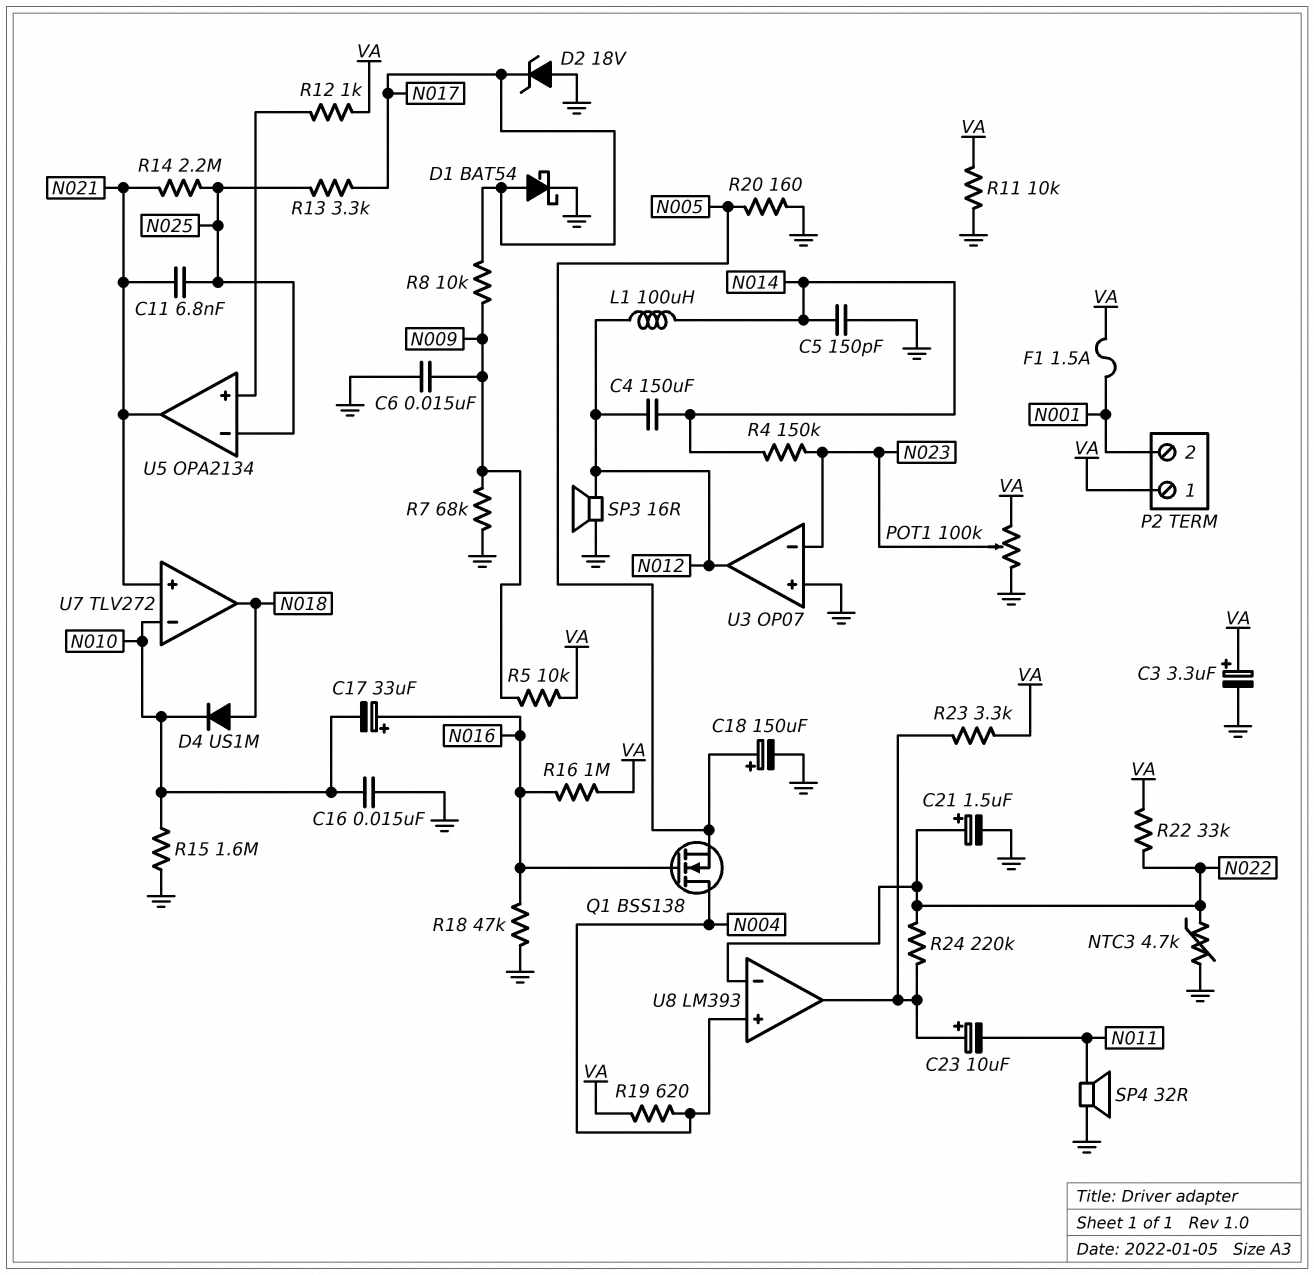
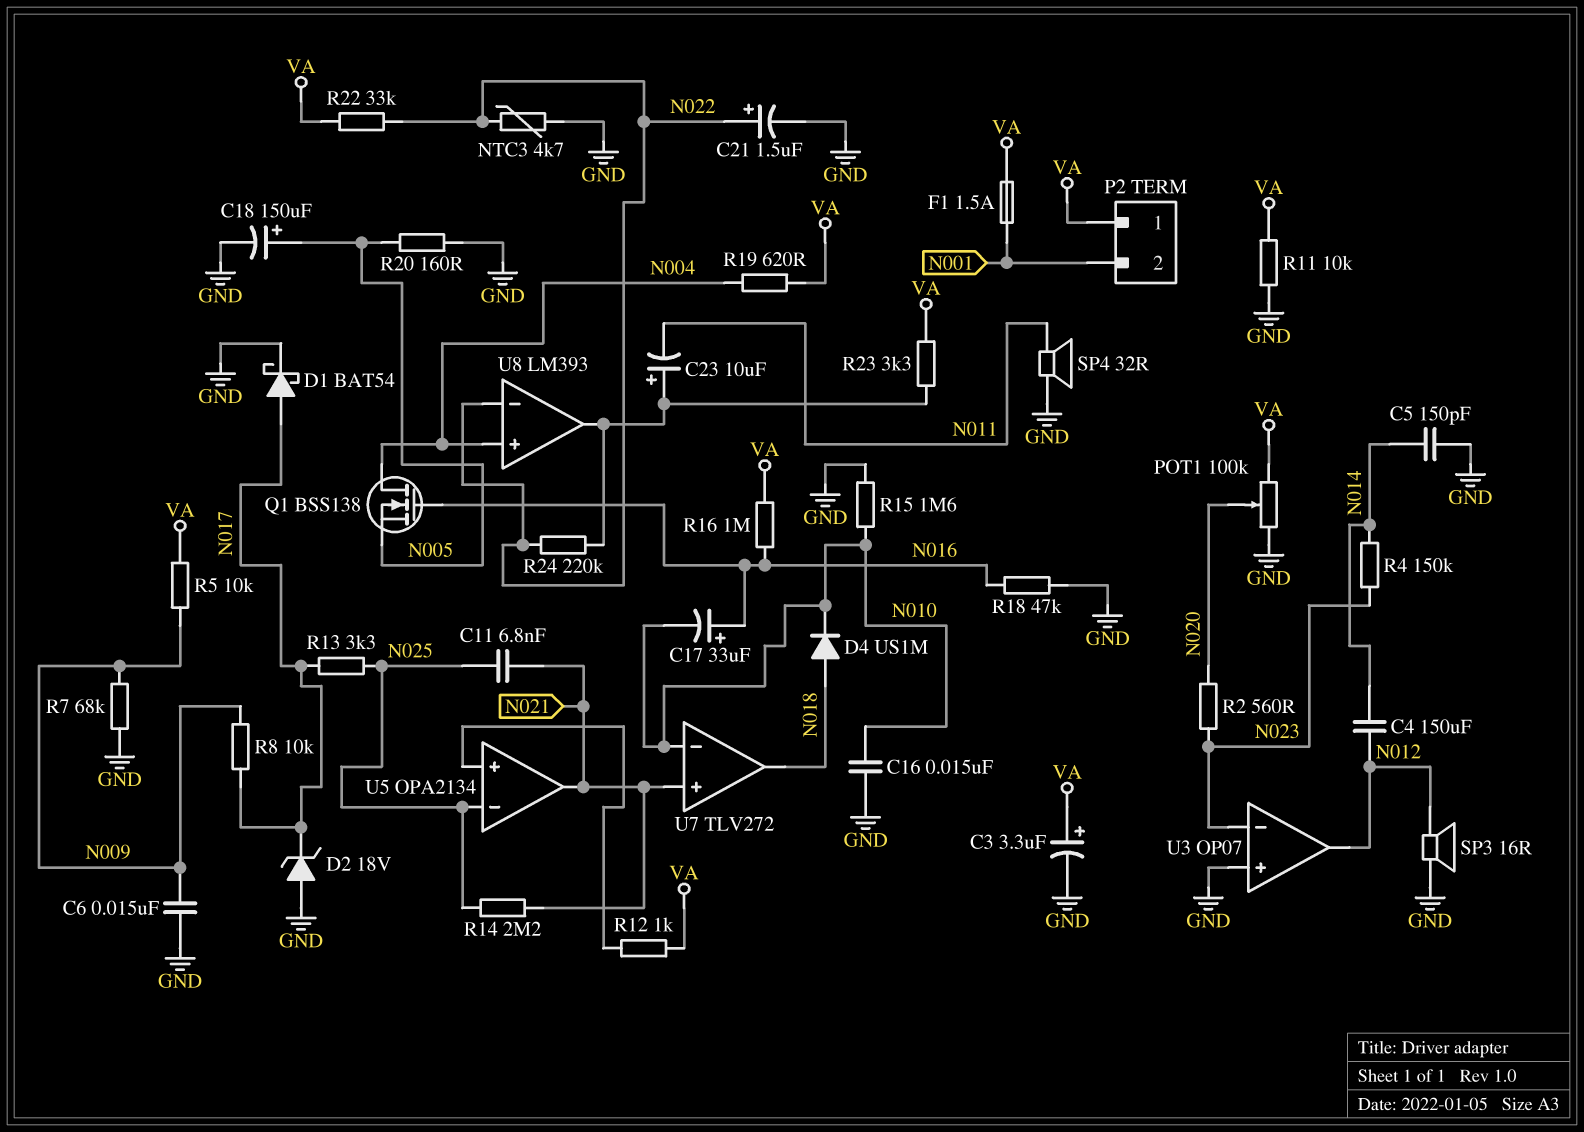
L1: 100uH (N012, N014) -> none
POT1: 100k (GND, VA, wiper N023) -> 100k (GND, VA, wiper N020)
R2: none -> 560 (N020, N023)

